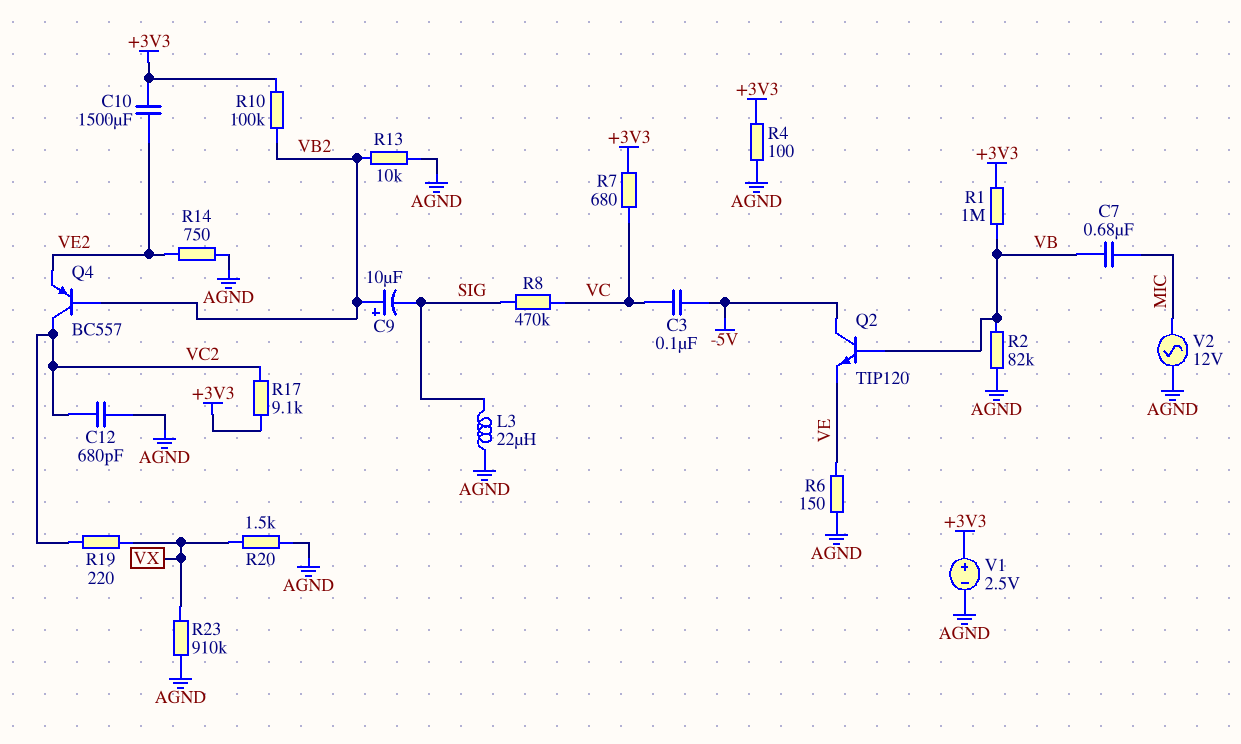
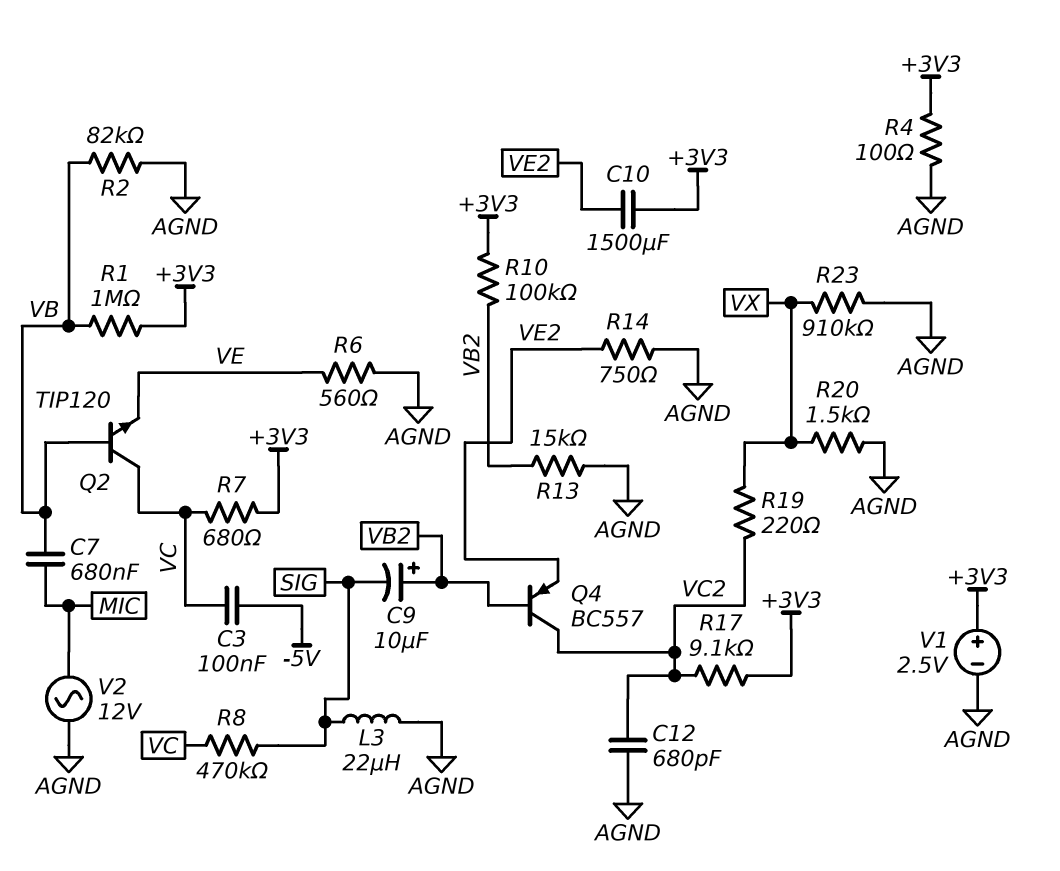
Q2: NPN TIP120 (B VB, C -5V, E VE) -> NPN TIP120 (B VB, C VC, E VE)
R6: 150 (AGND, VE) -> 560 (AGND, VE)
R13: 10k (AGND, VB2) -> 15k (AGND, VB2)

